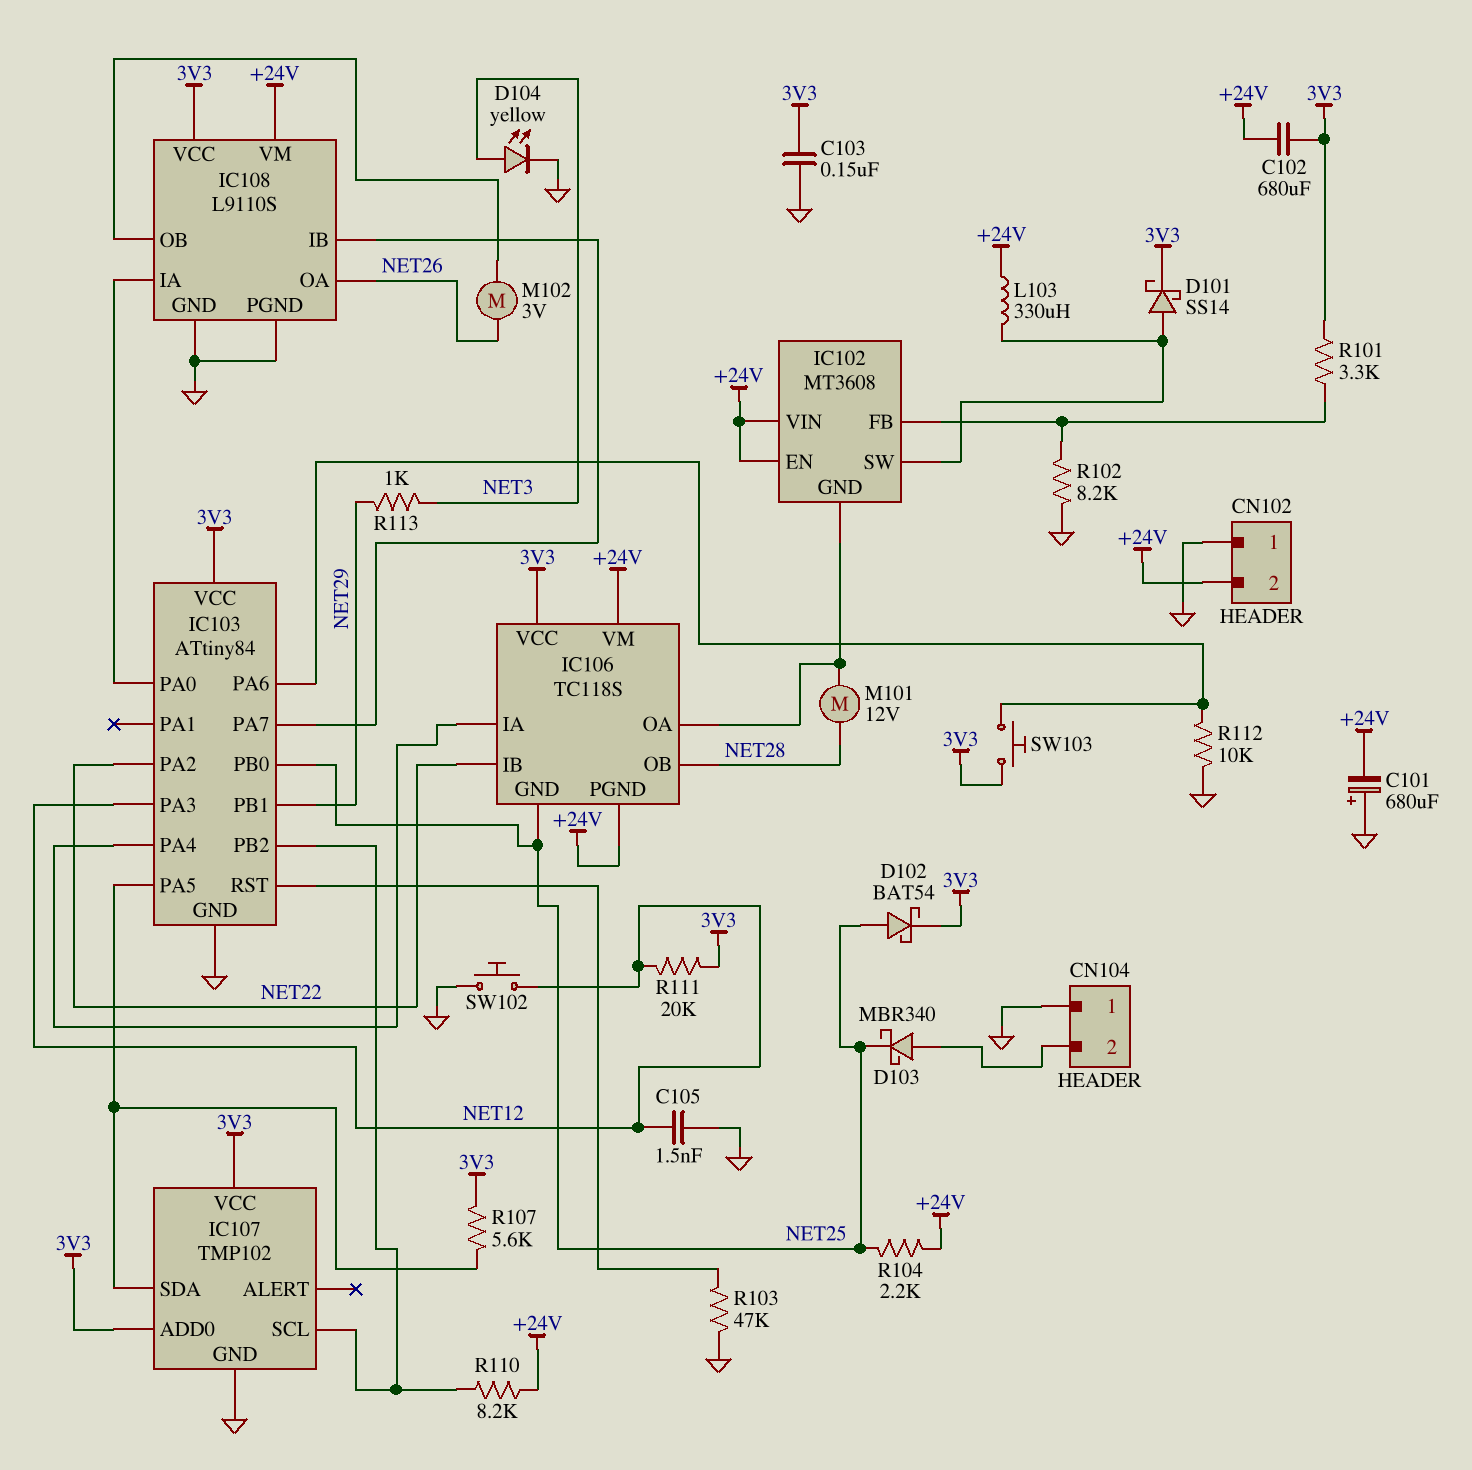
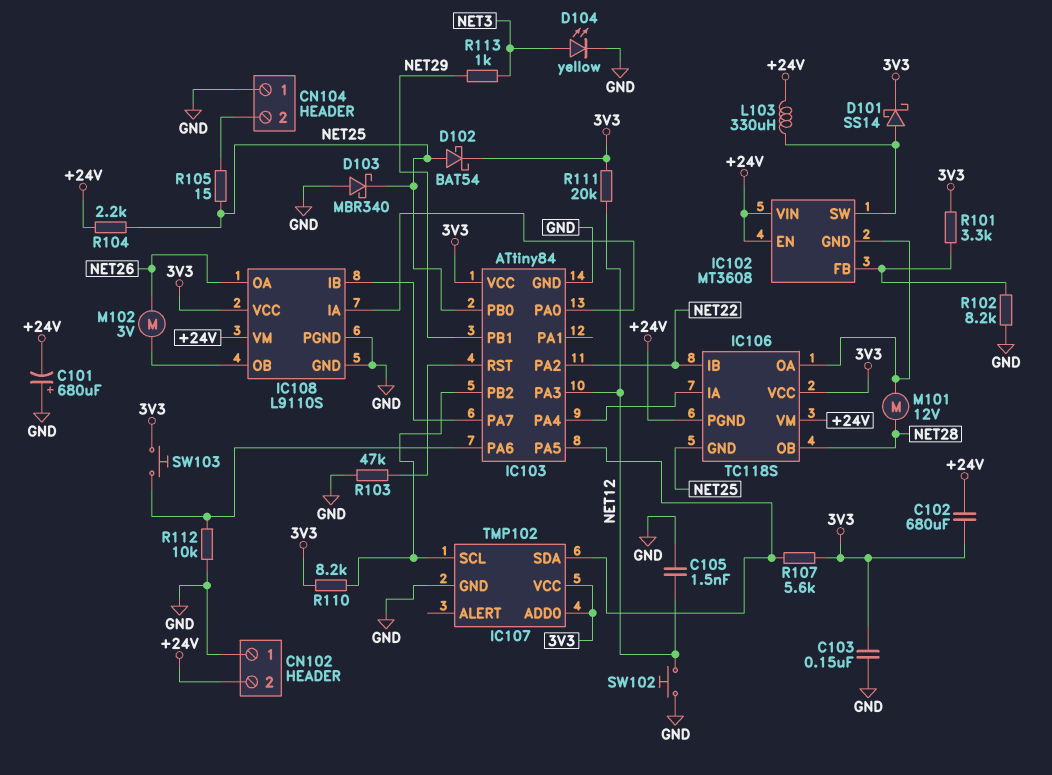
D103: schottky MBR340 (A CN104/2, K NET25) -> schottky MBR340 (A GND, K NET25)
R105: none -> 15 (CN104/2, NET25)
R110: 8.2k (+24V, IC103/PB2) -> 8.2k (3V3, IC103/PB2)

